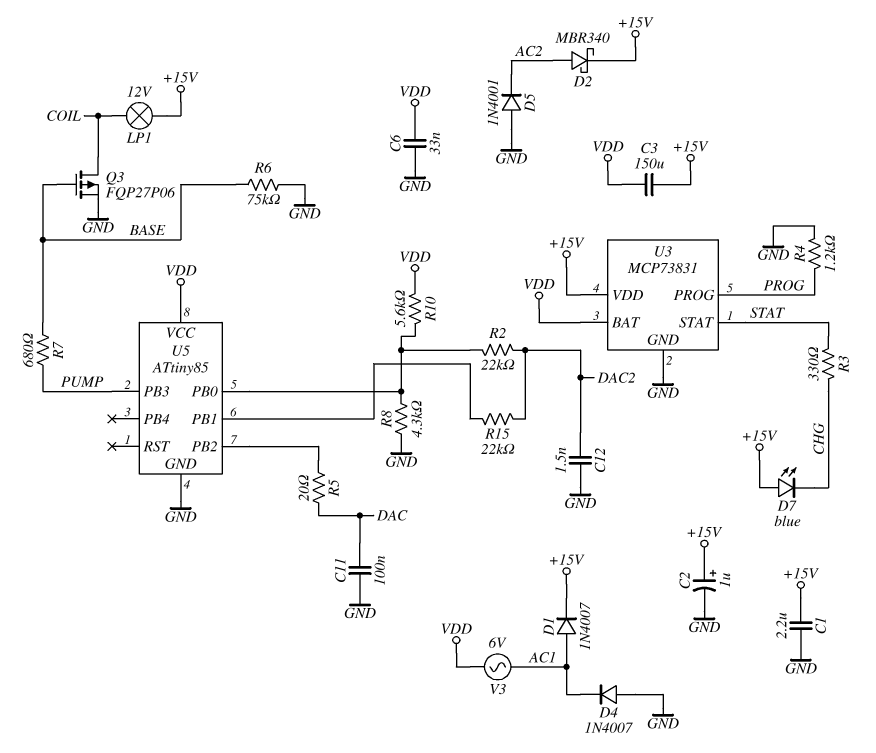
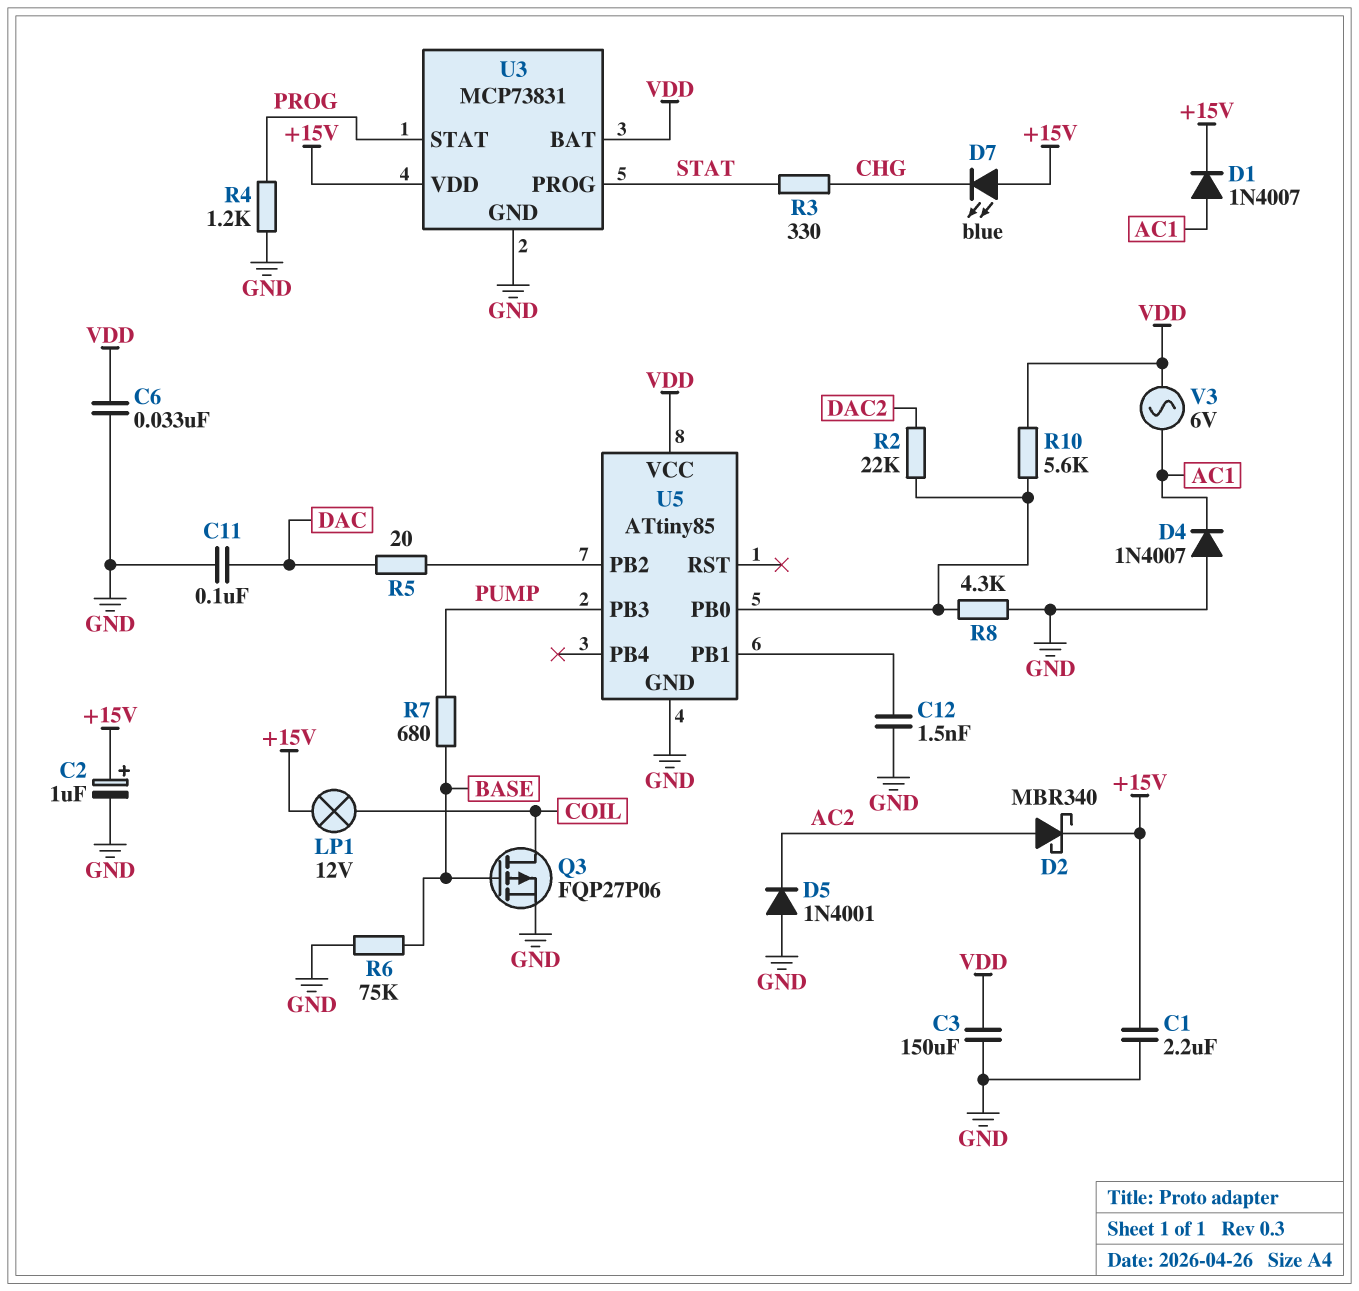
C3: 150uF (+15V, VDD) -> 150uF (GND, VDD)
C12: 1.5nF (DAC2, GND) -> 1.5nF (GND, U5/PB1)
R15: 22k (DAC2, U5/PB1) -> none
U3 pin PROG: PROG -> STAT
U3 pin STAT: STAT -> PROG

